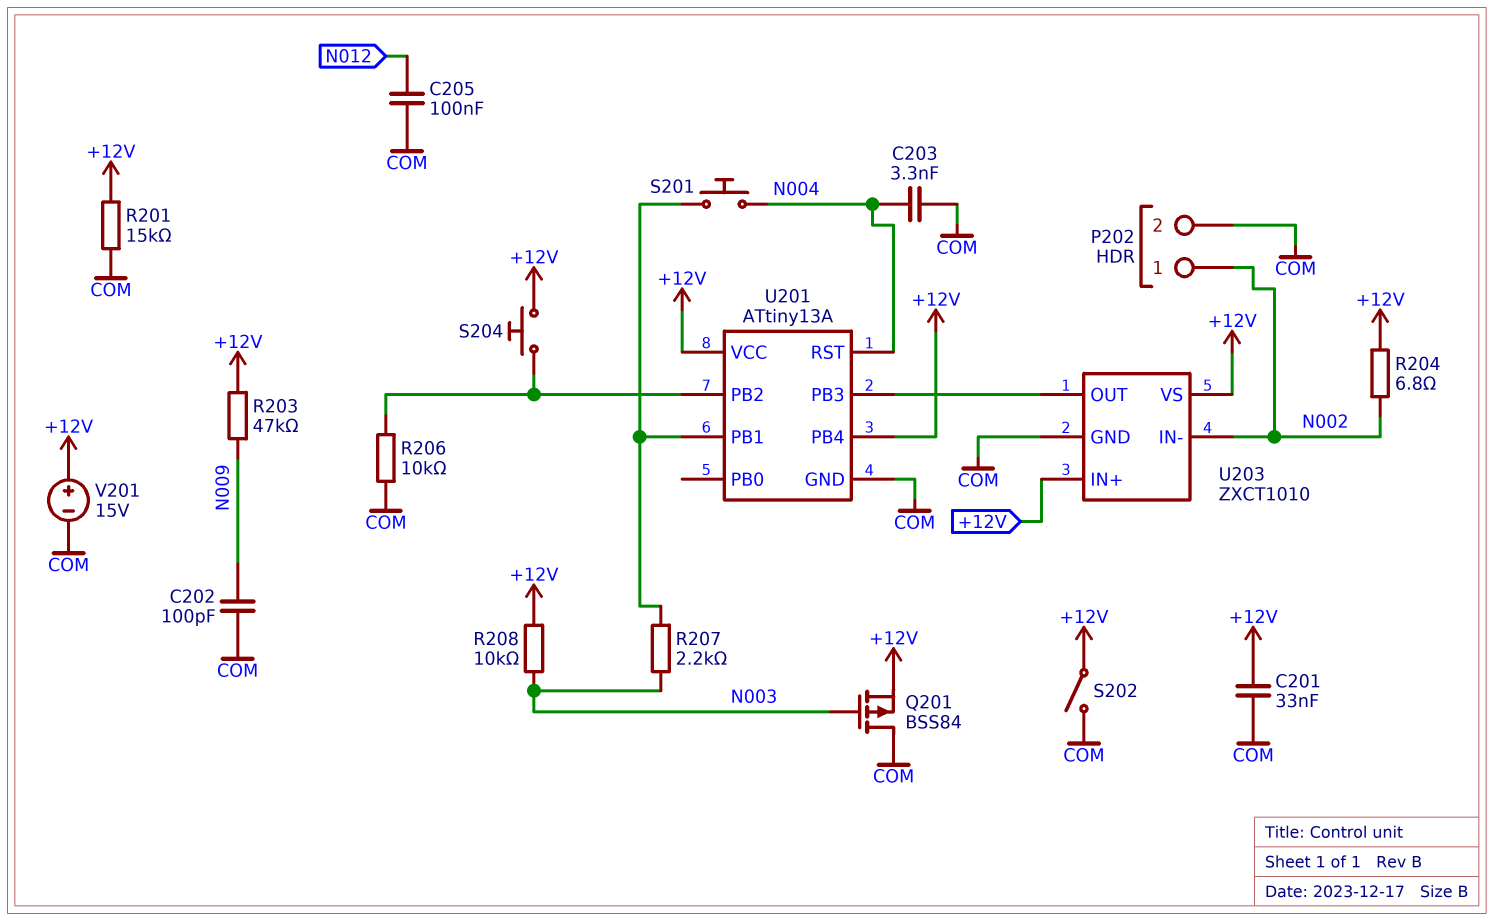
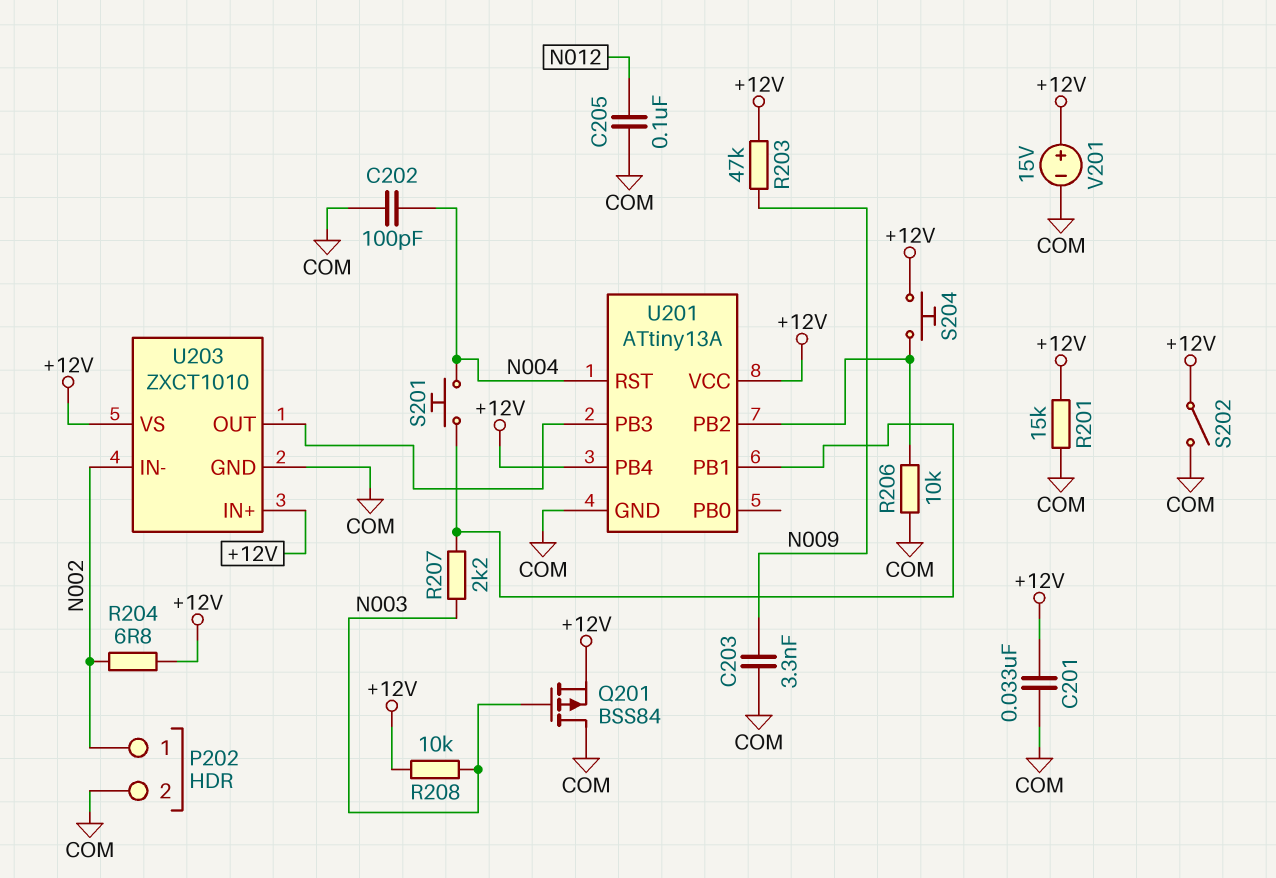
C202: 100pF (COM, N009) -> 100pF (COM, N004)
C203: 3.3nF (COM, N004) -> 3.3nF (COM, N009)

